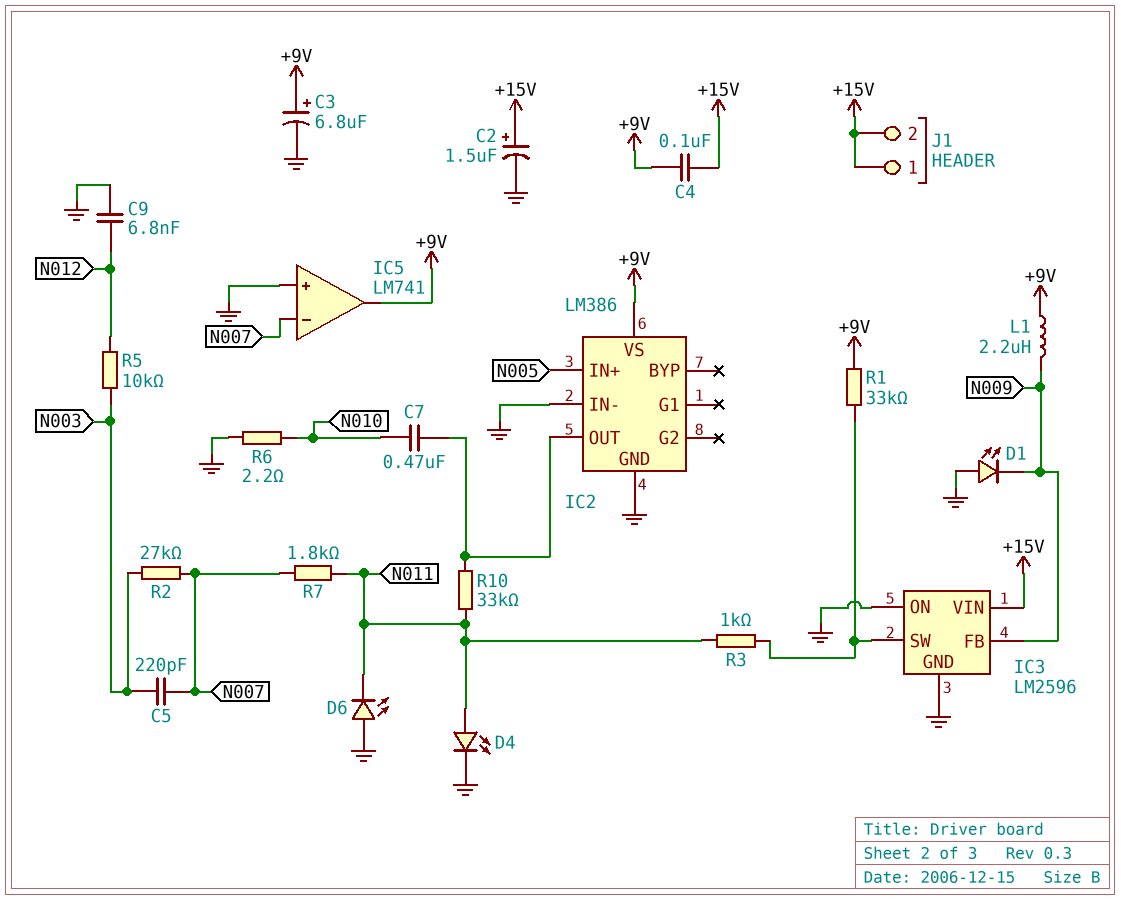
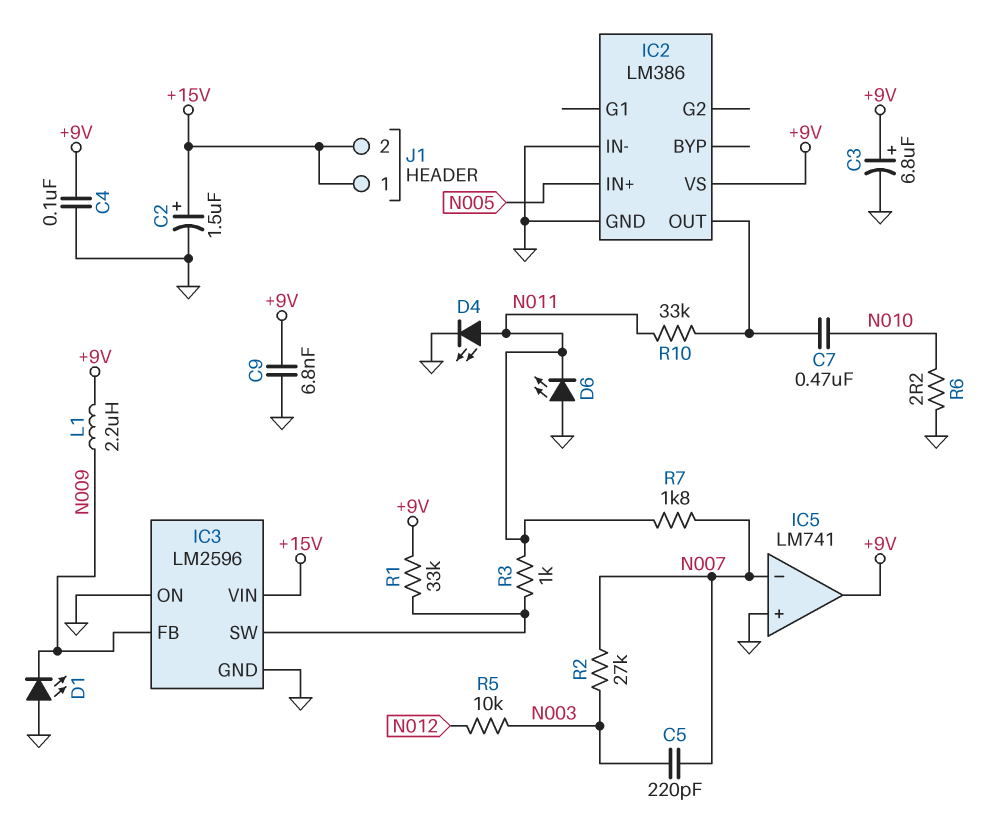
C4: 100nF (+9V, +15V) -> 100nF (+9V, GND)
C9: 6.8nF (GND, N012) -> 6.8nF (+9V, GND)

